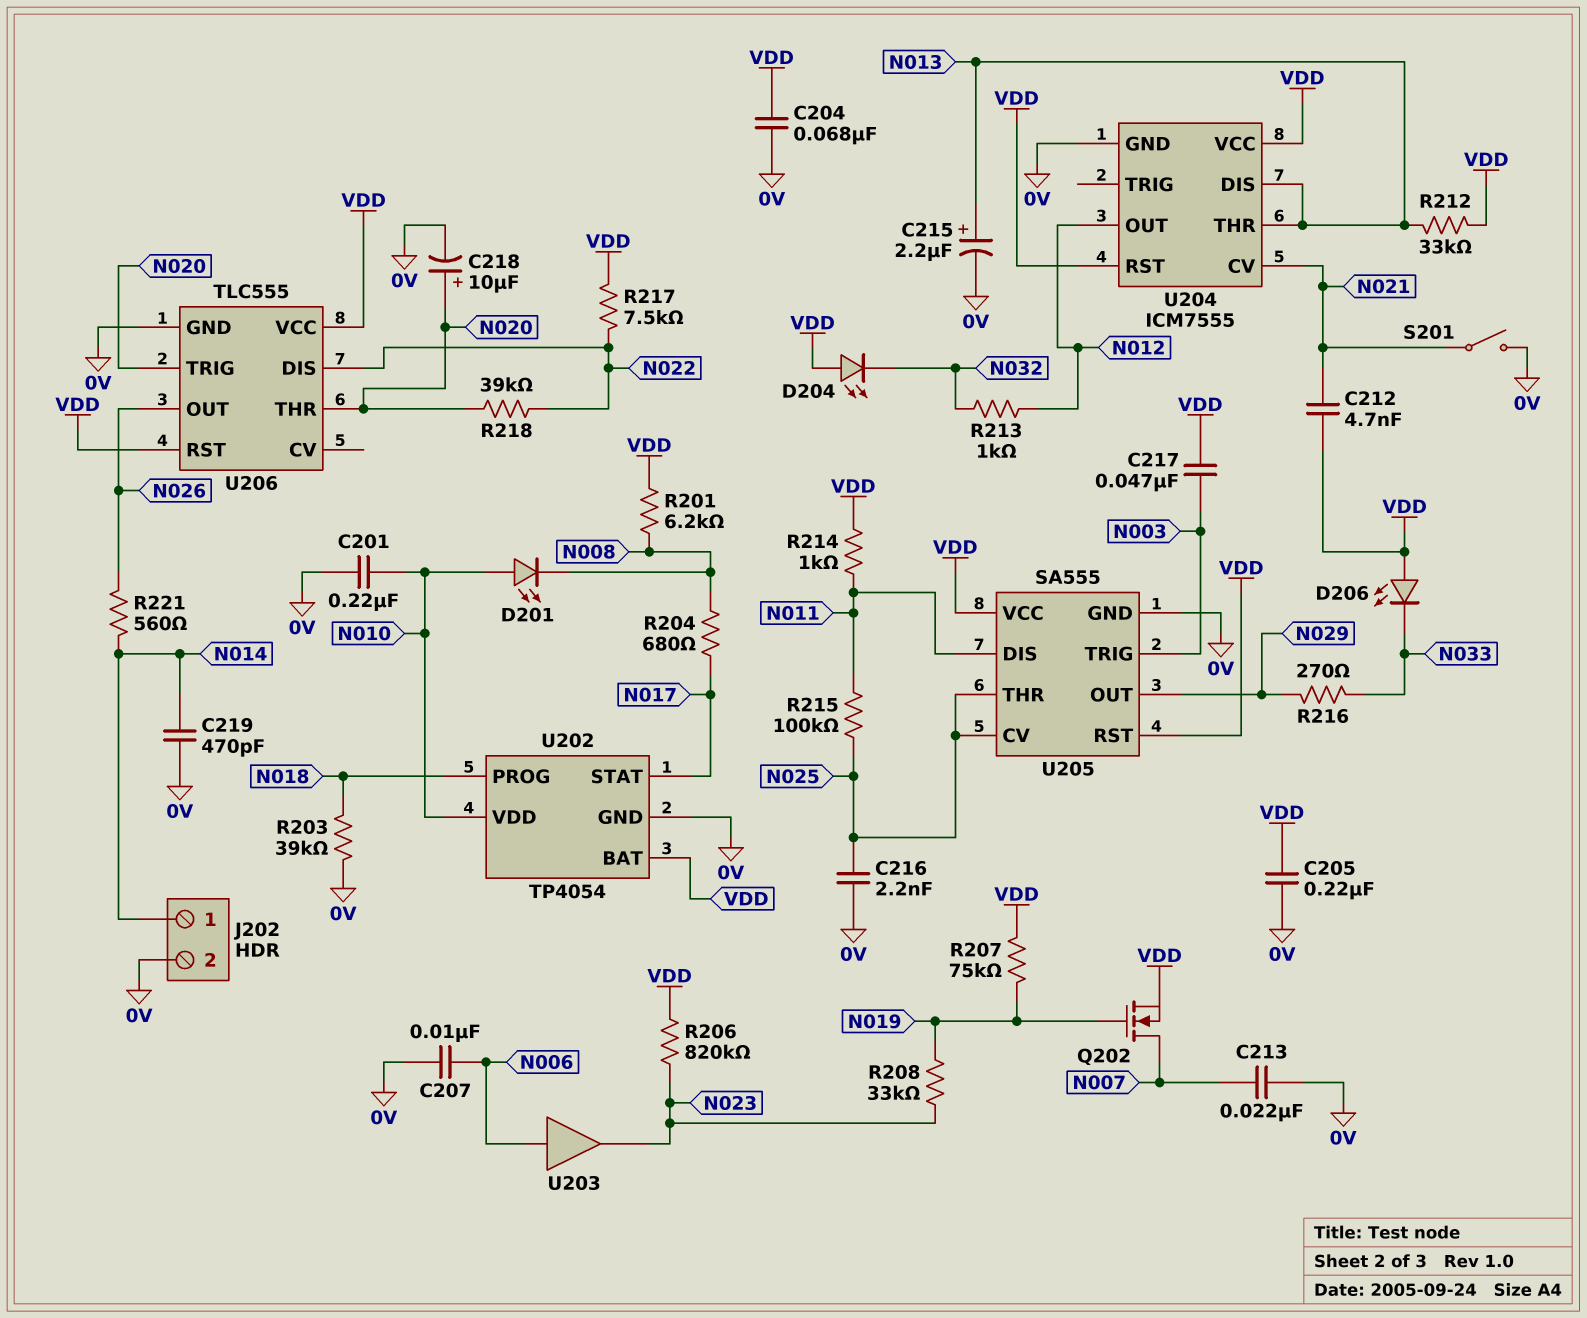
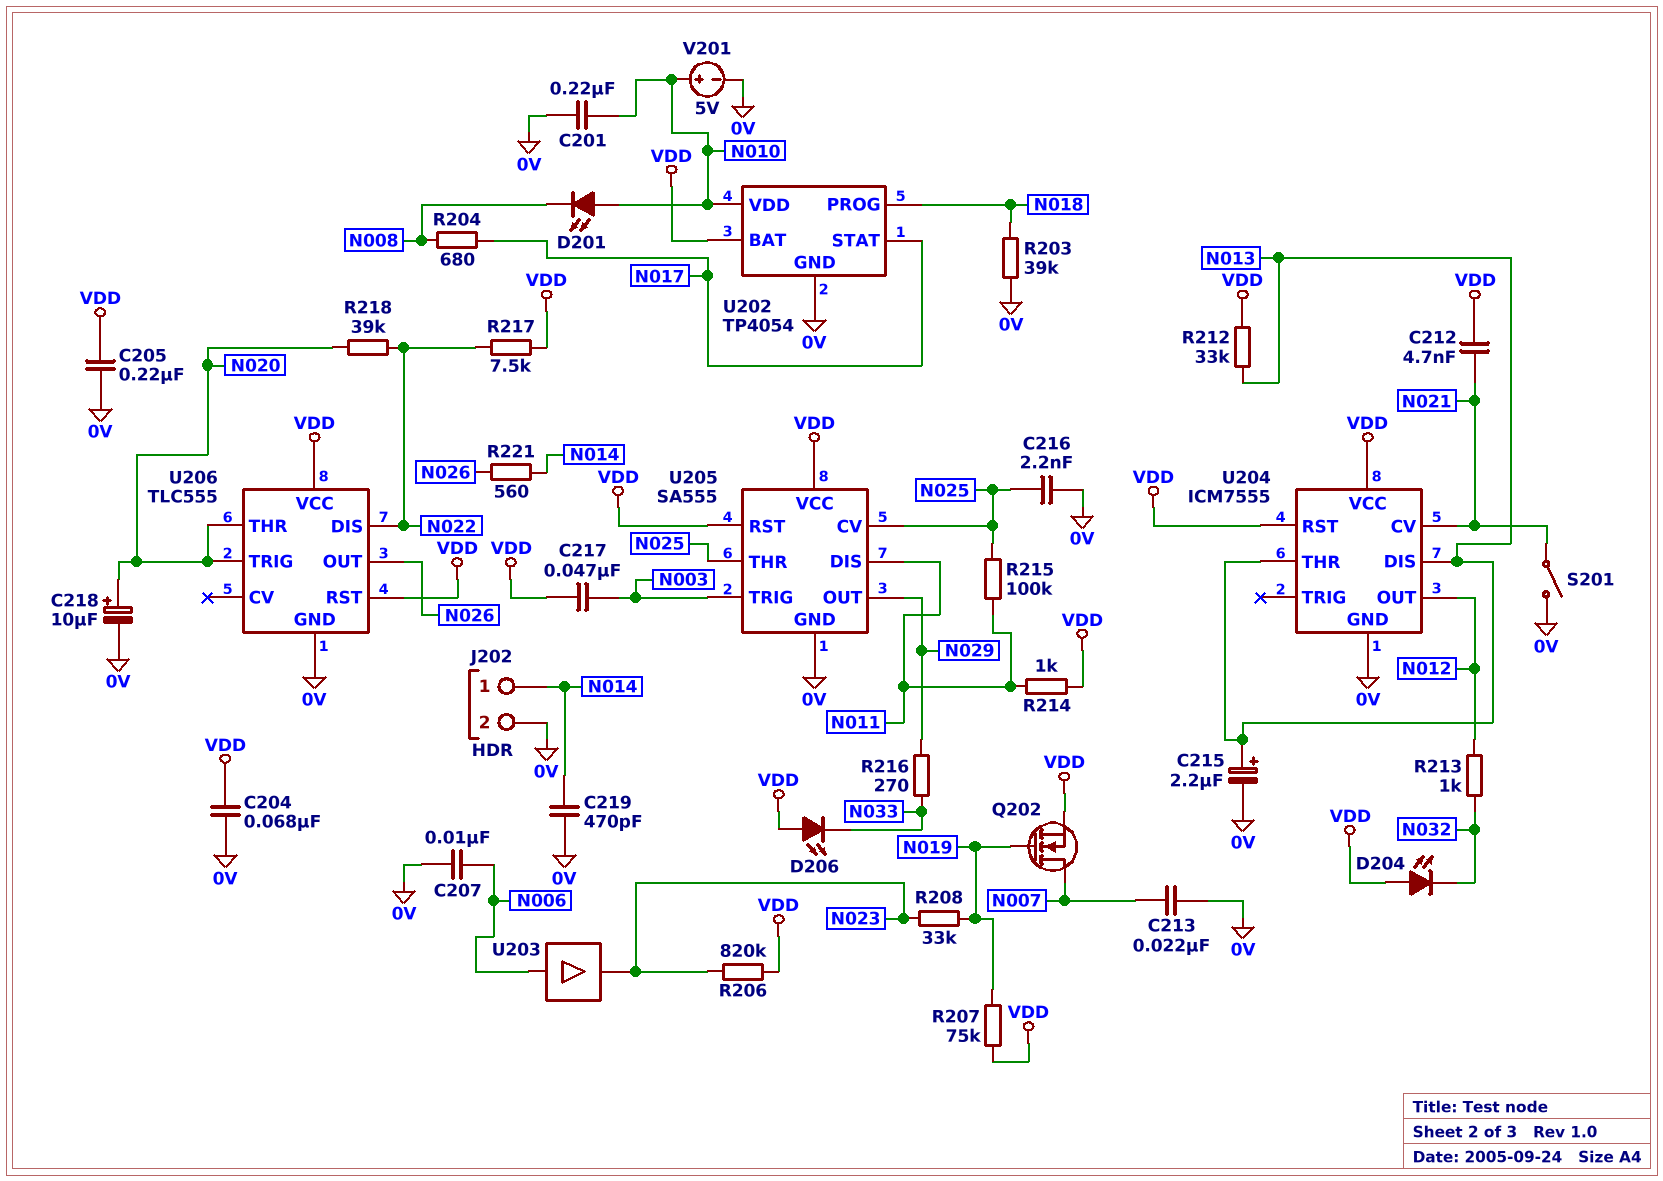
R201: 6.2k (N008, VDD) -> none
V201: none -> 5V (plus N010, minus 0V)

